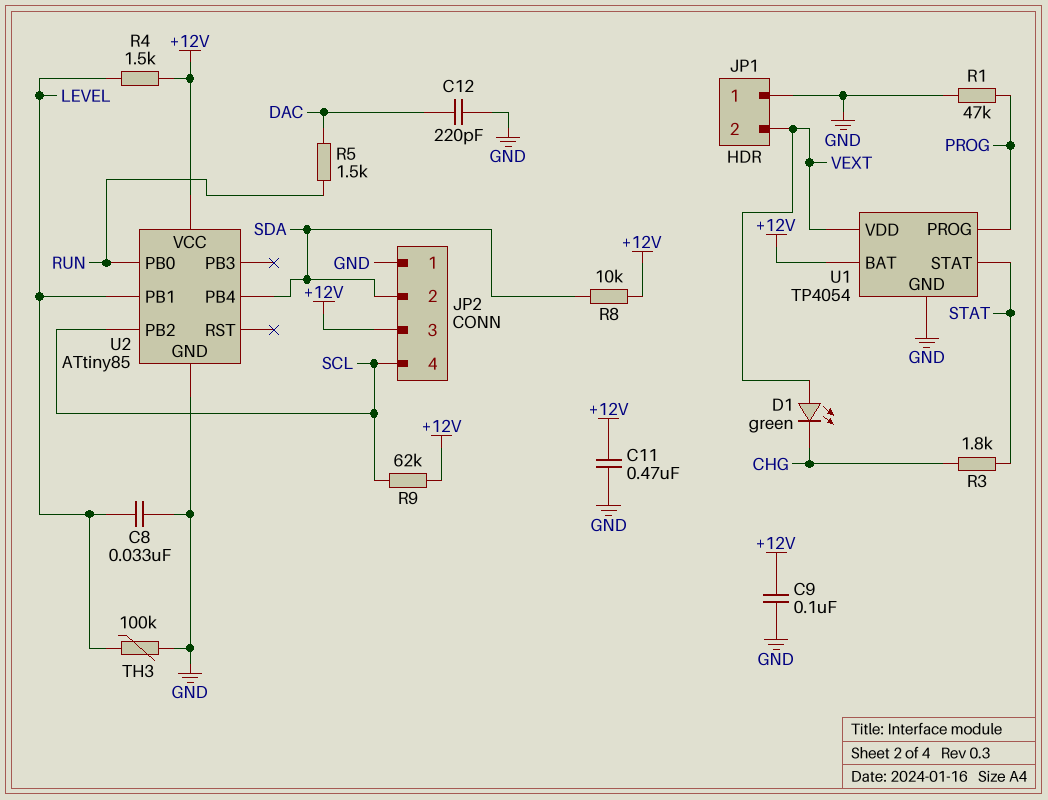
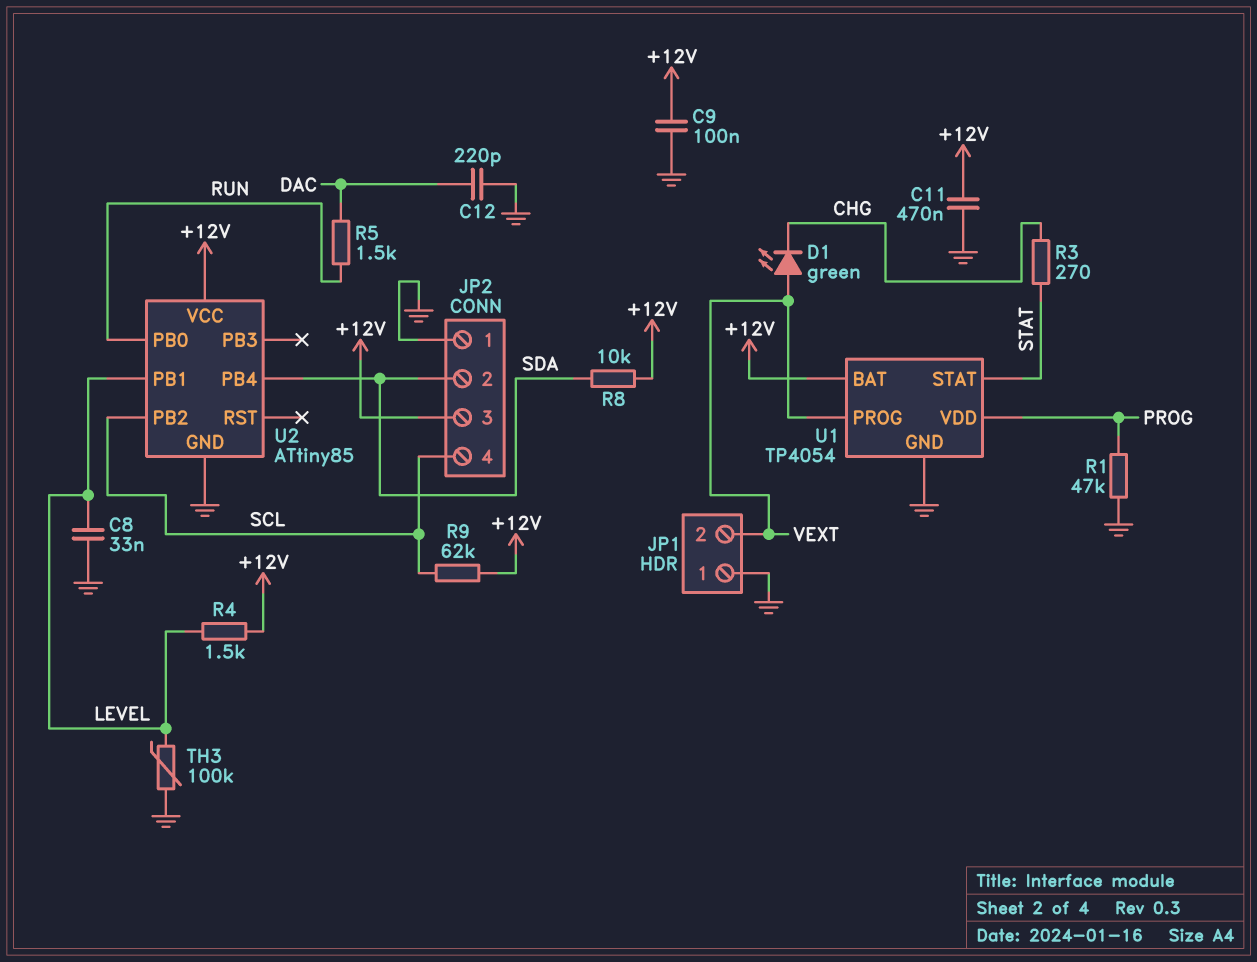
R3: 1.8k (CHG, STAT) -> 270 (CHG, STAT)
U1 pin PROG: PROG -> VEXT
U1 pin VDD: VEXT -> PROG

